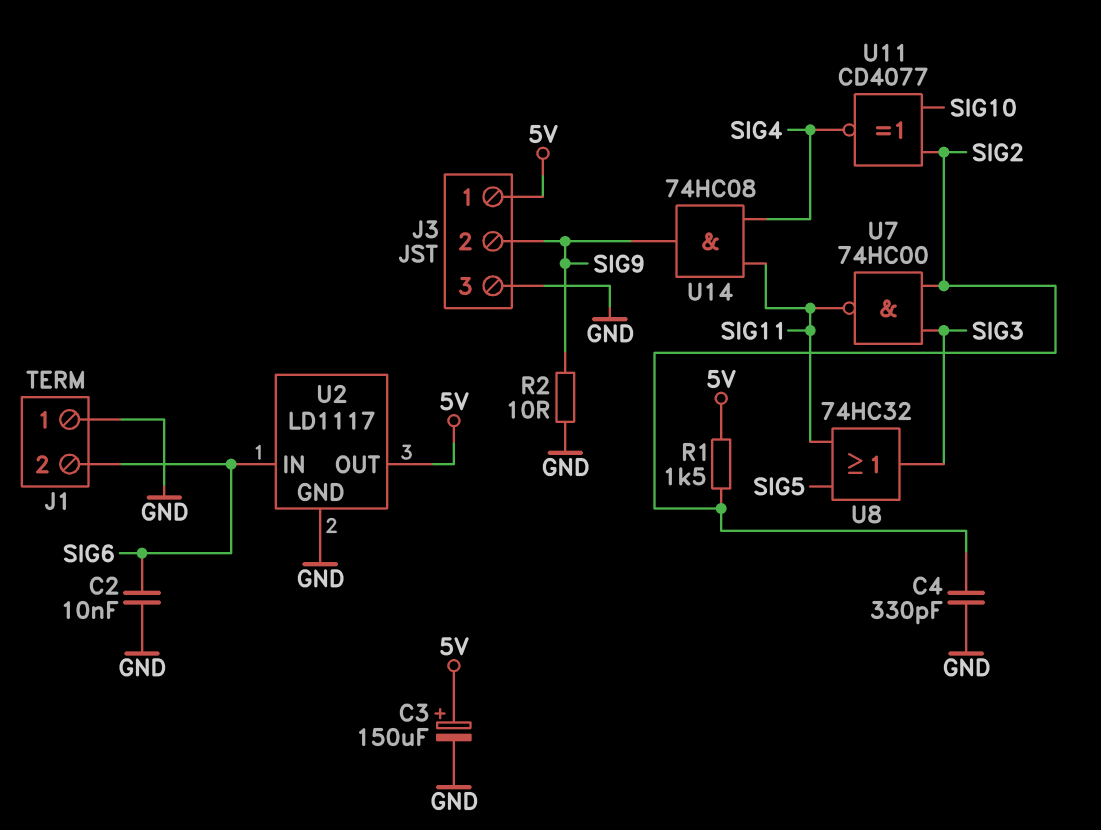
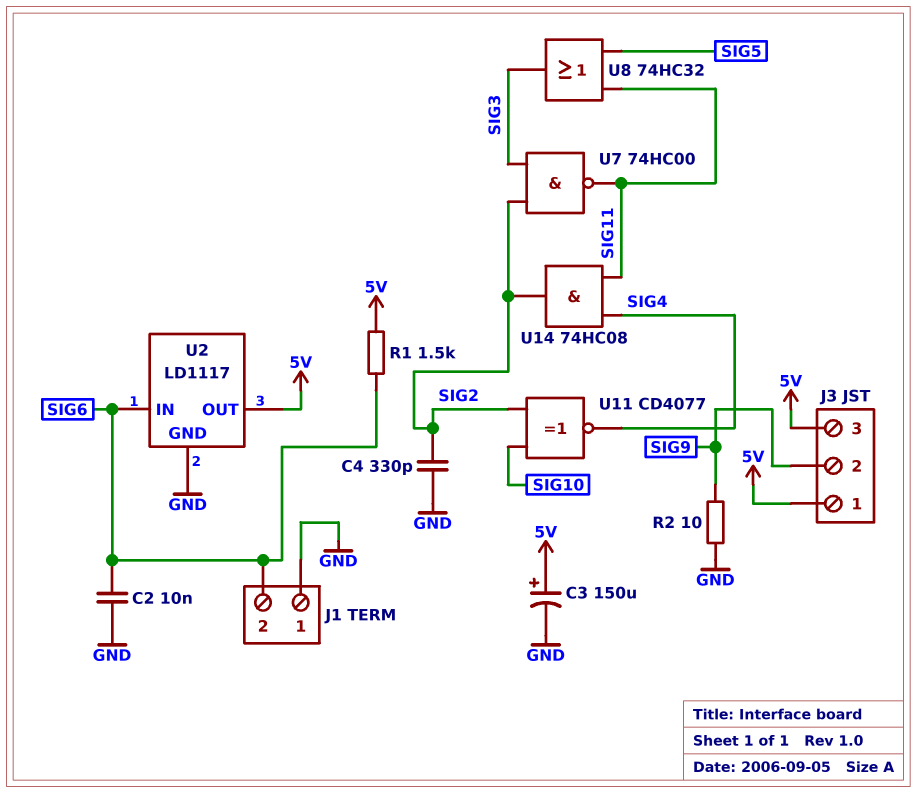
J3 pin 3: GND -> 5V
R1: 1.5k (5V, SIG2) -> 1.5k (5V, SIG6)
U14: AND 74HC08 (in SIG4, in SIG11, out SIG9) -> AND 74HC08 (in SIG4, in SIG11, out SIG2)

